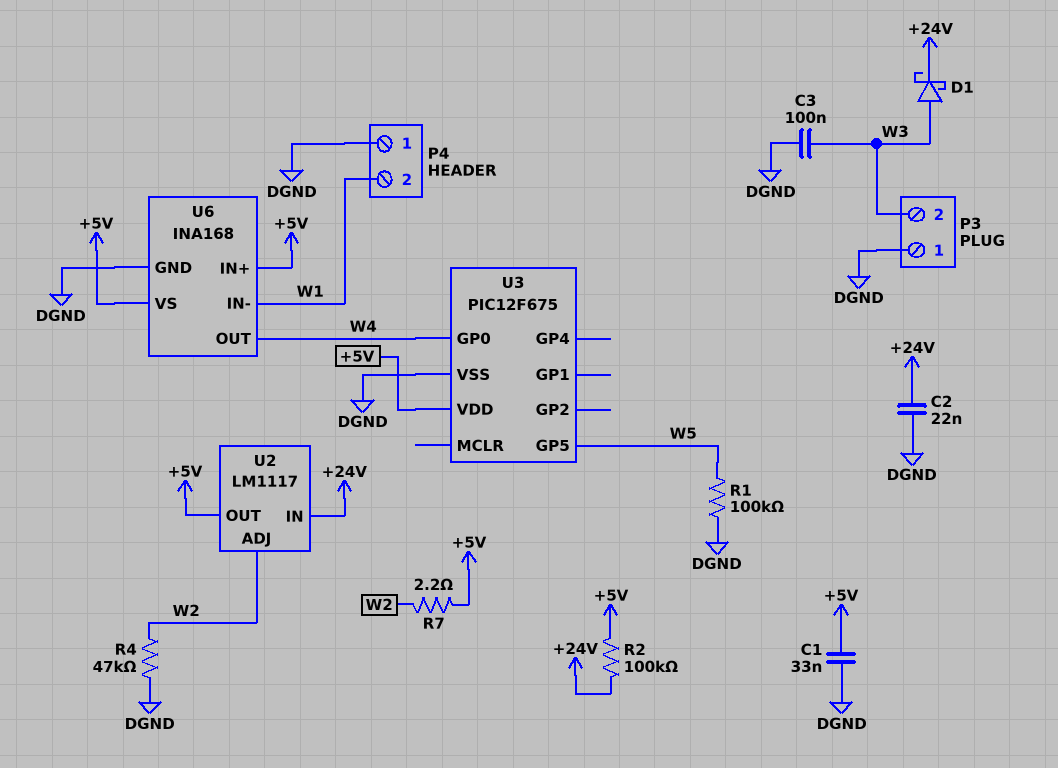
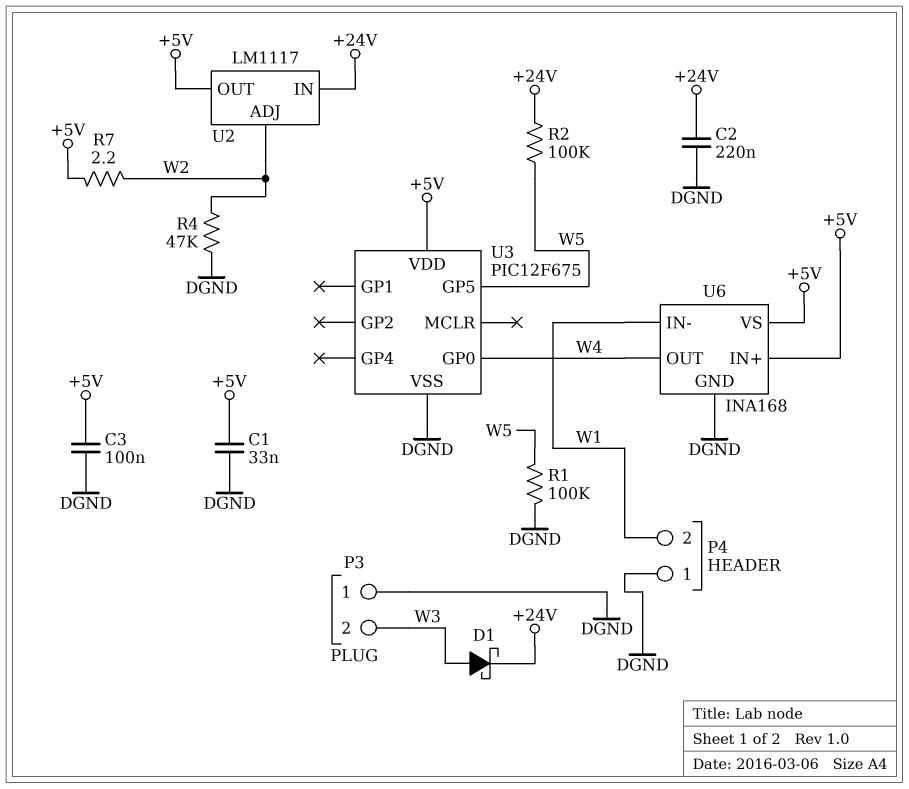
C2: 22nF (+24V, DGND) -> 220nF (+24V, DGND)
C3: 100nF (DGND, W3) -> 100nF (+5V, DGND)
R2: 100k (+5V, +24V) -> 100k (+24V, W5)

